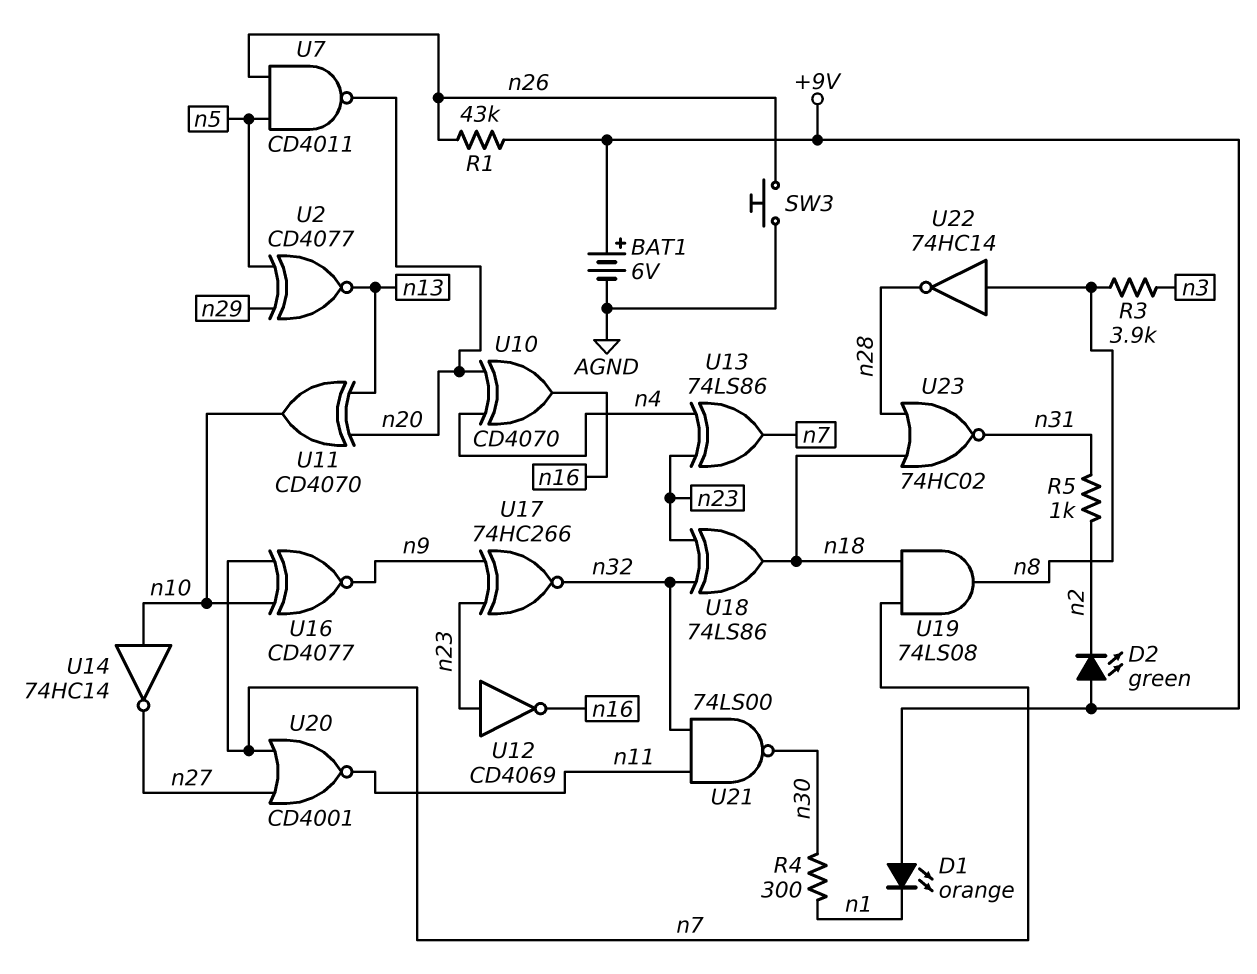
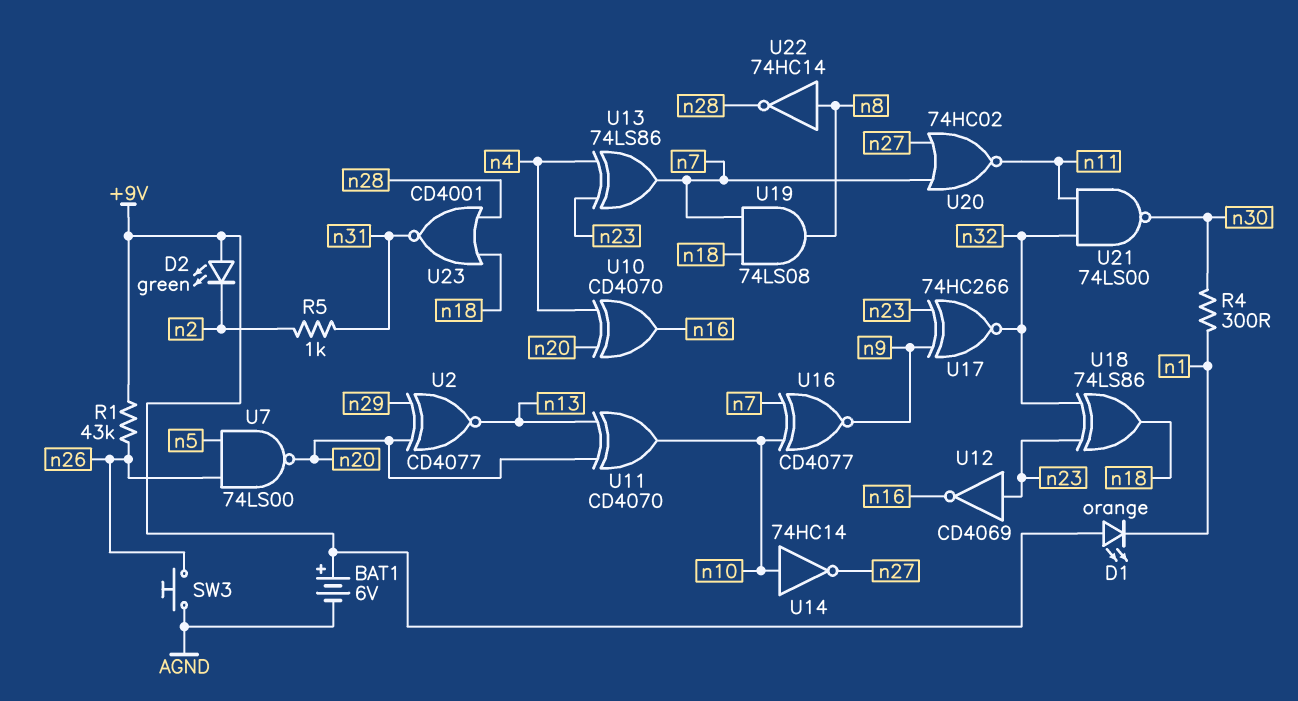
R3: 3.9k (n3, n8) -> none
U2: XNOR CD4077 (in n5, in n29, out n13) -> XNOR CD4077 (in n20, in n29, out n13)
U7: NAND CD4011 (in n5, in n26, out n20) -> NAND 74LS00 (in n5, in n26, out n20)
U20: NOR CD4001 (in n7, in n27, out n11) -> NOR 74HC02 (in n7, in n27, out n11)
U23: NOR 74HC02 (in n18, in n28, out n31) -> NOR CD4001 (in n18, in n28, out n31)

